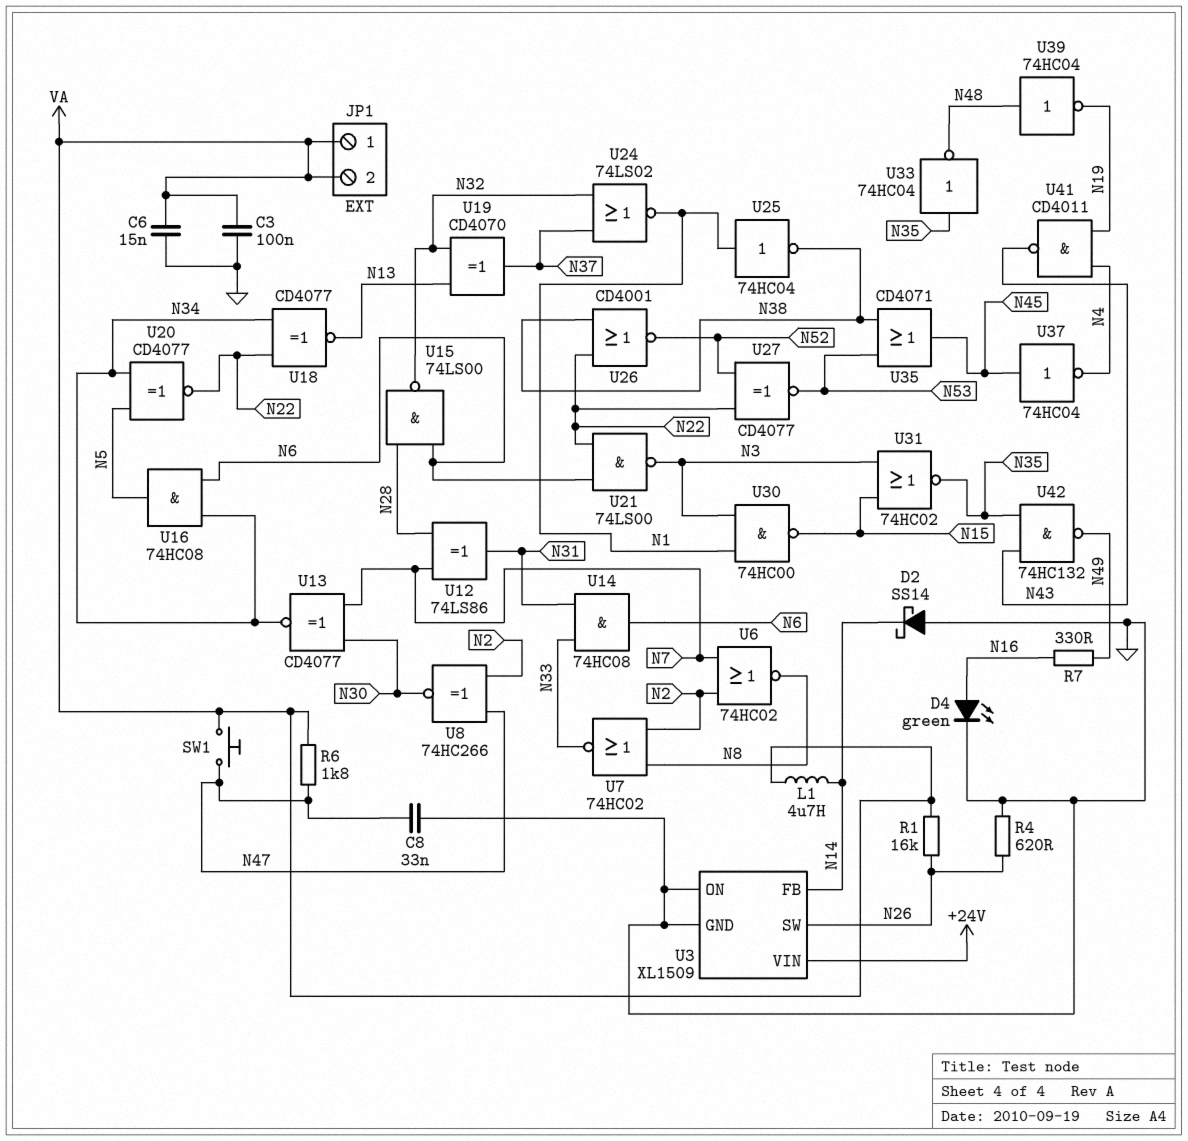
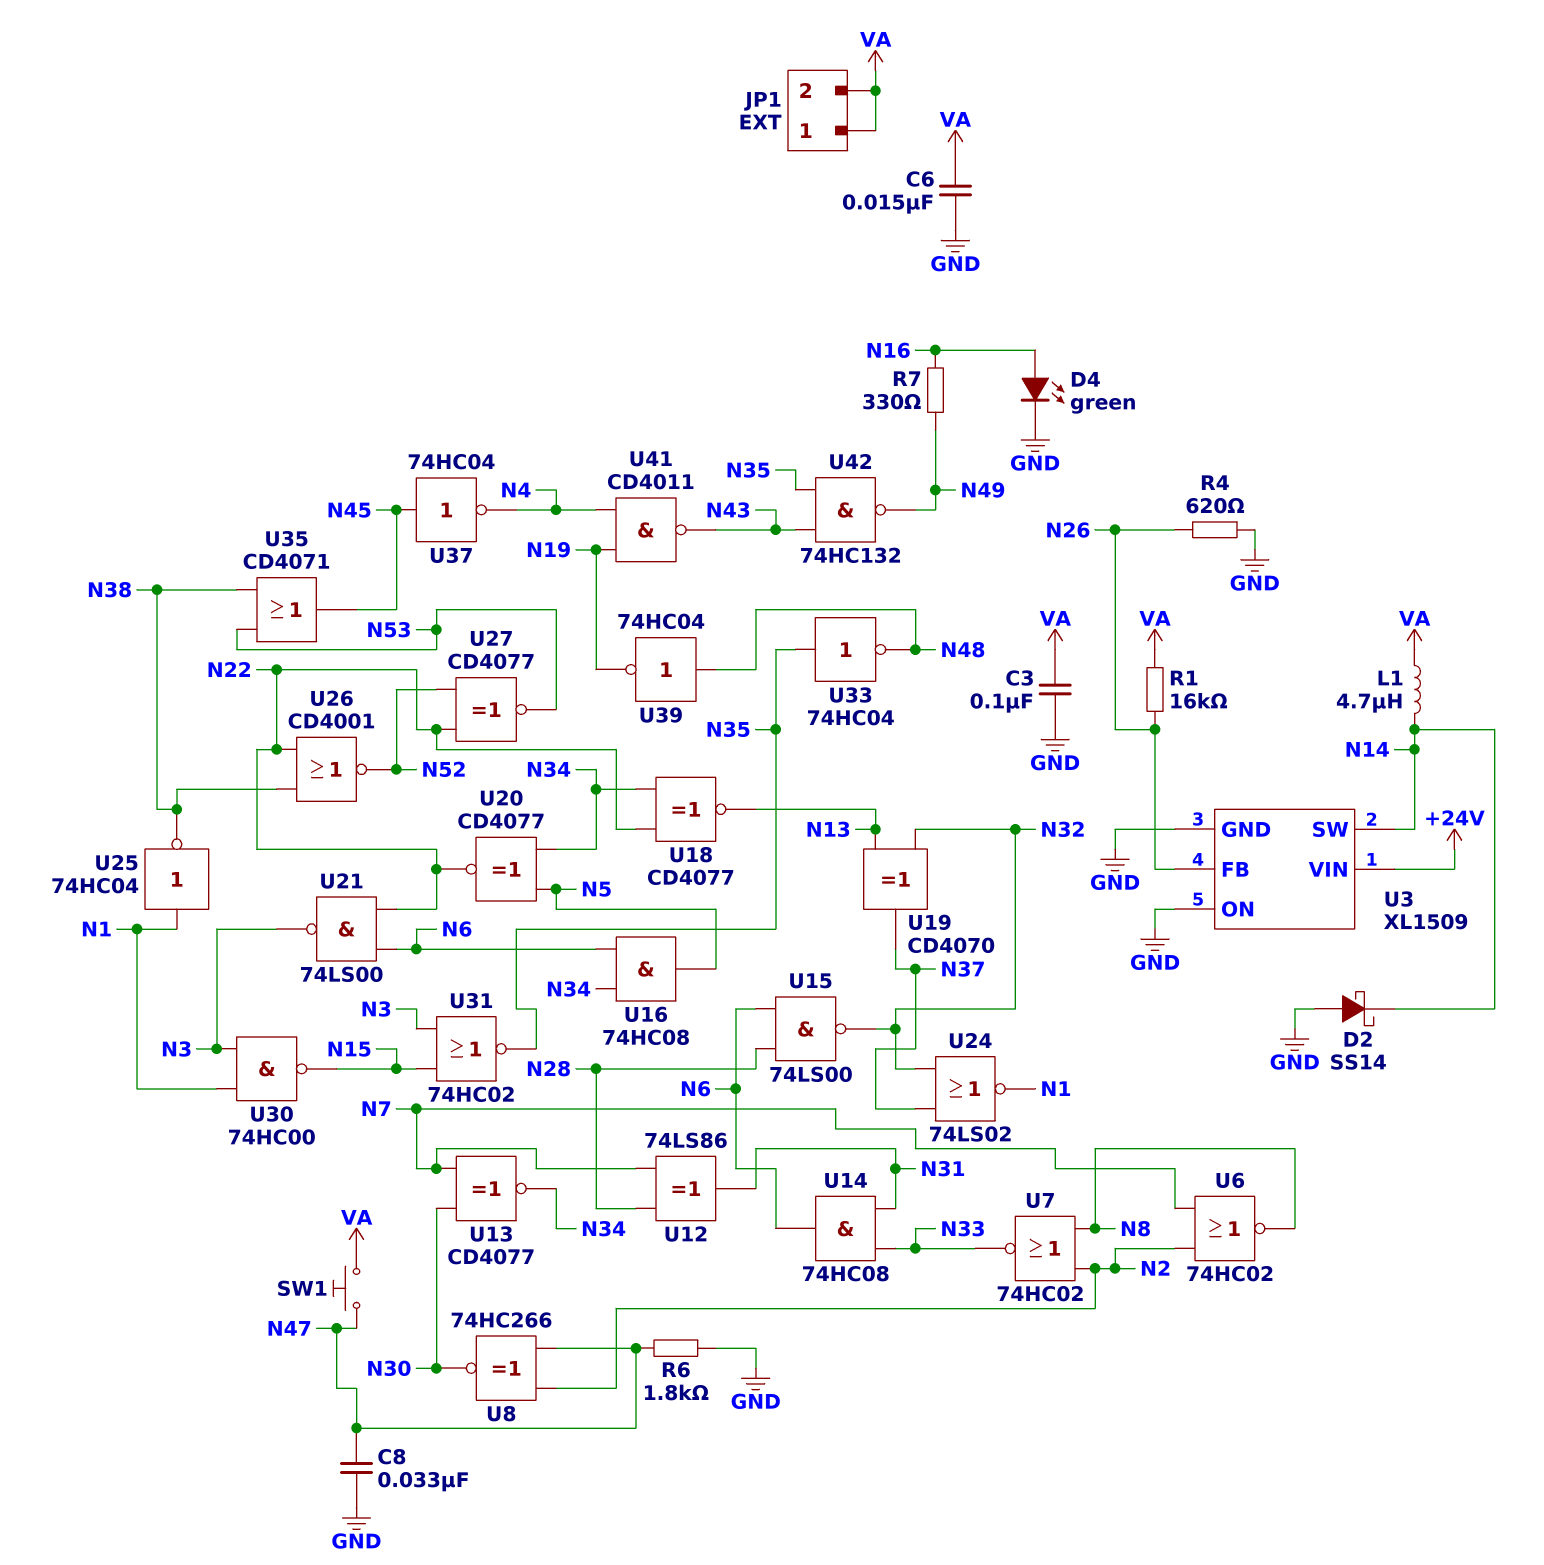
R6: 1.8k (N47, VA) -> 1.8k (GND, N47)
U3 pin FB: N14 -> N26
U3 pin SW: N26 -> N14

